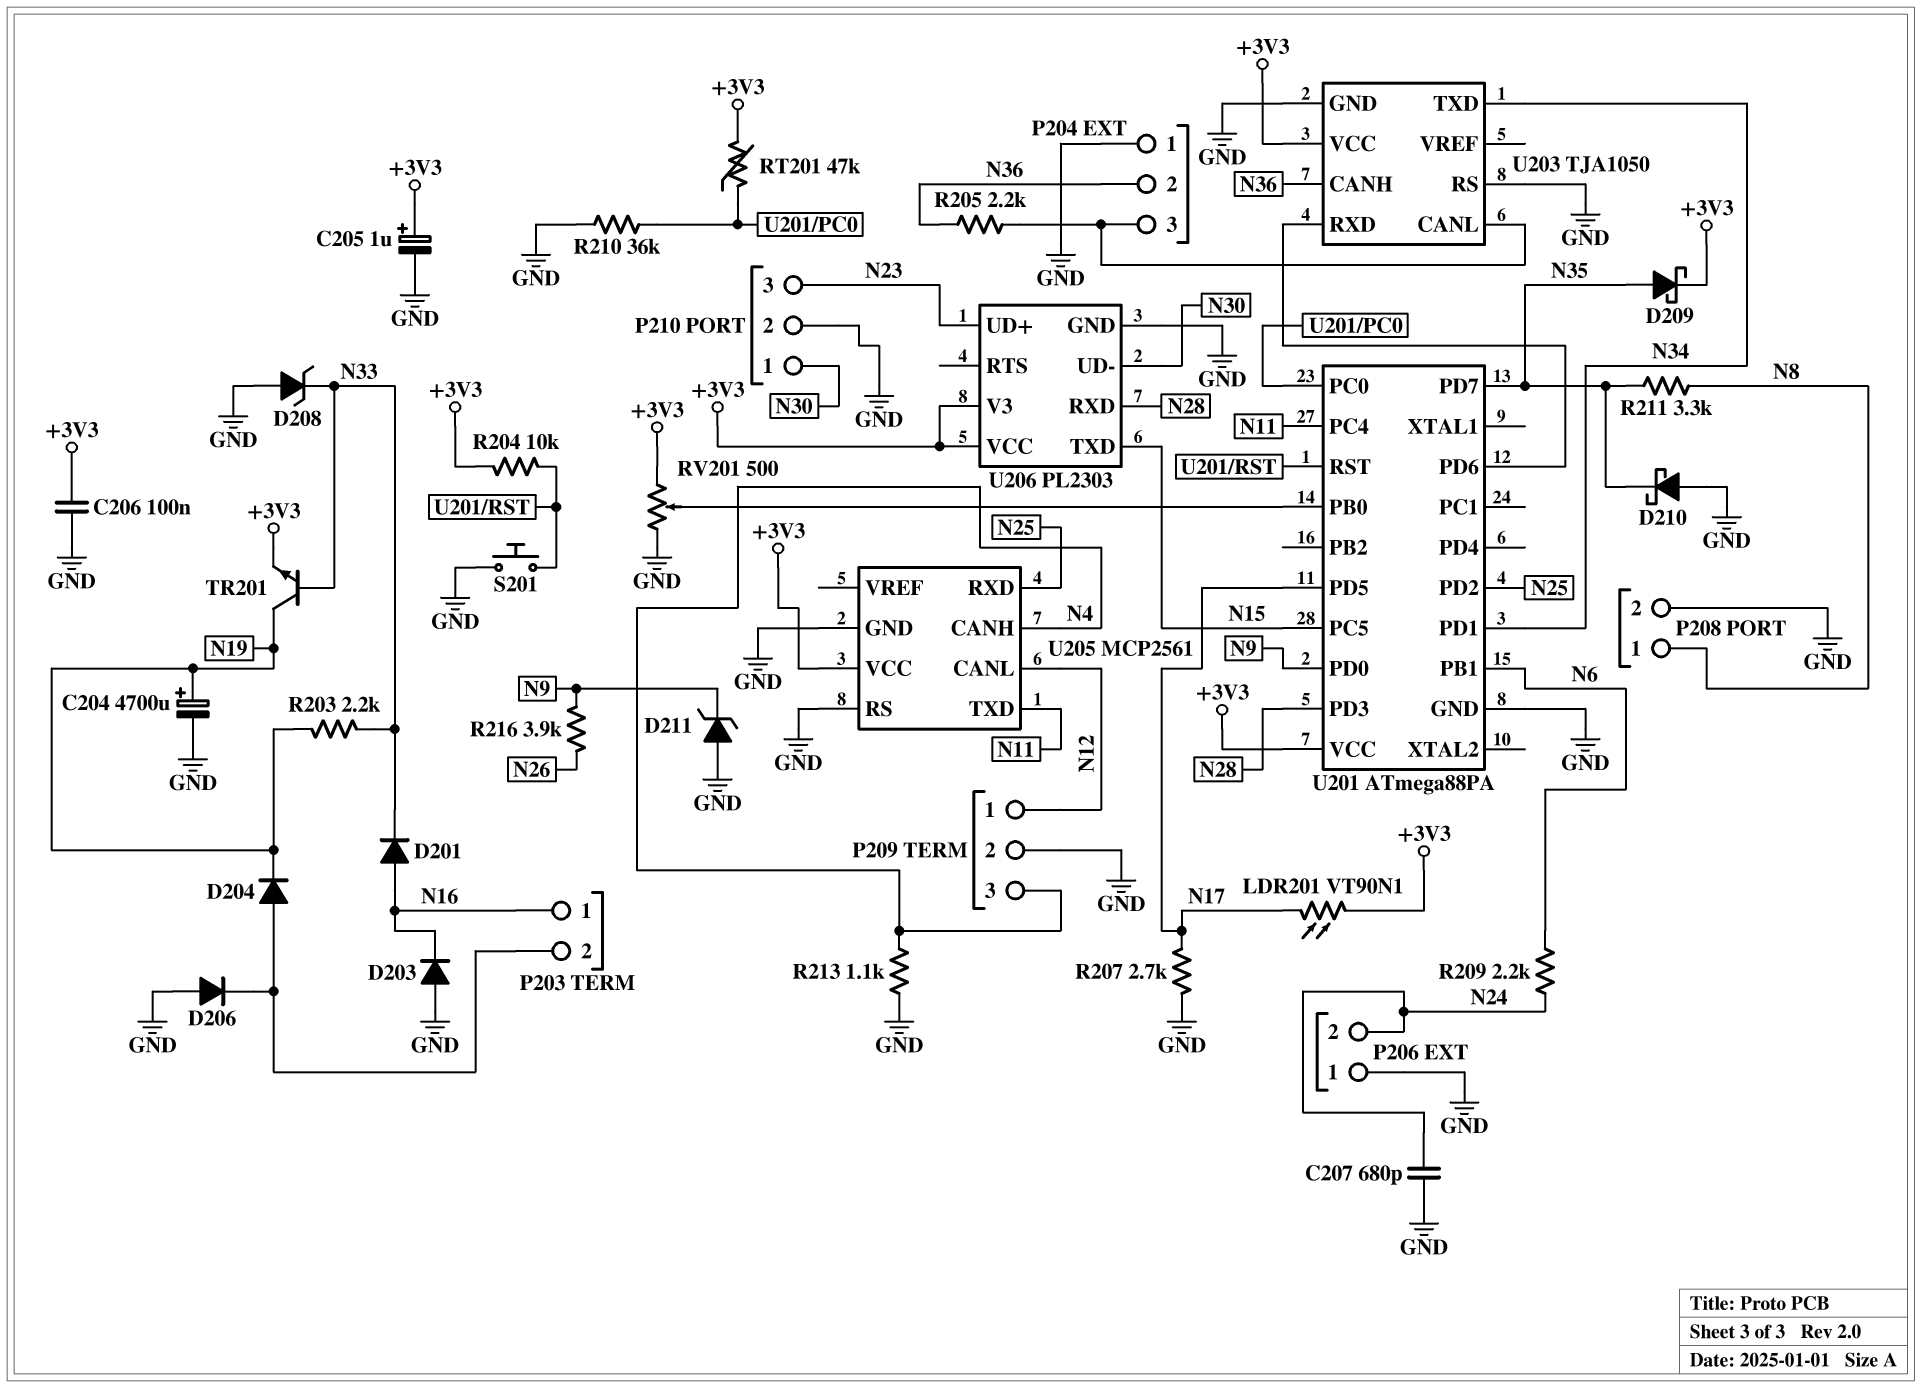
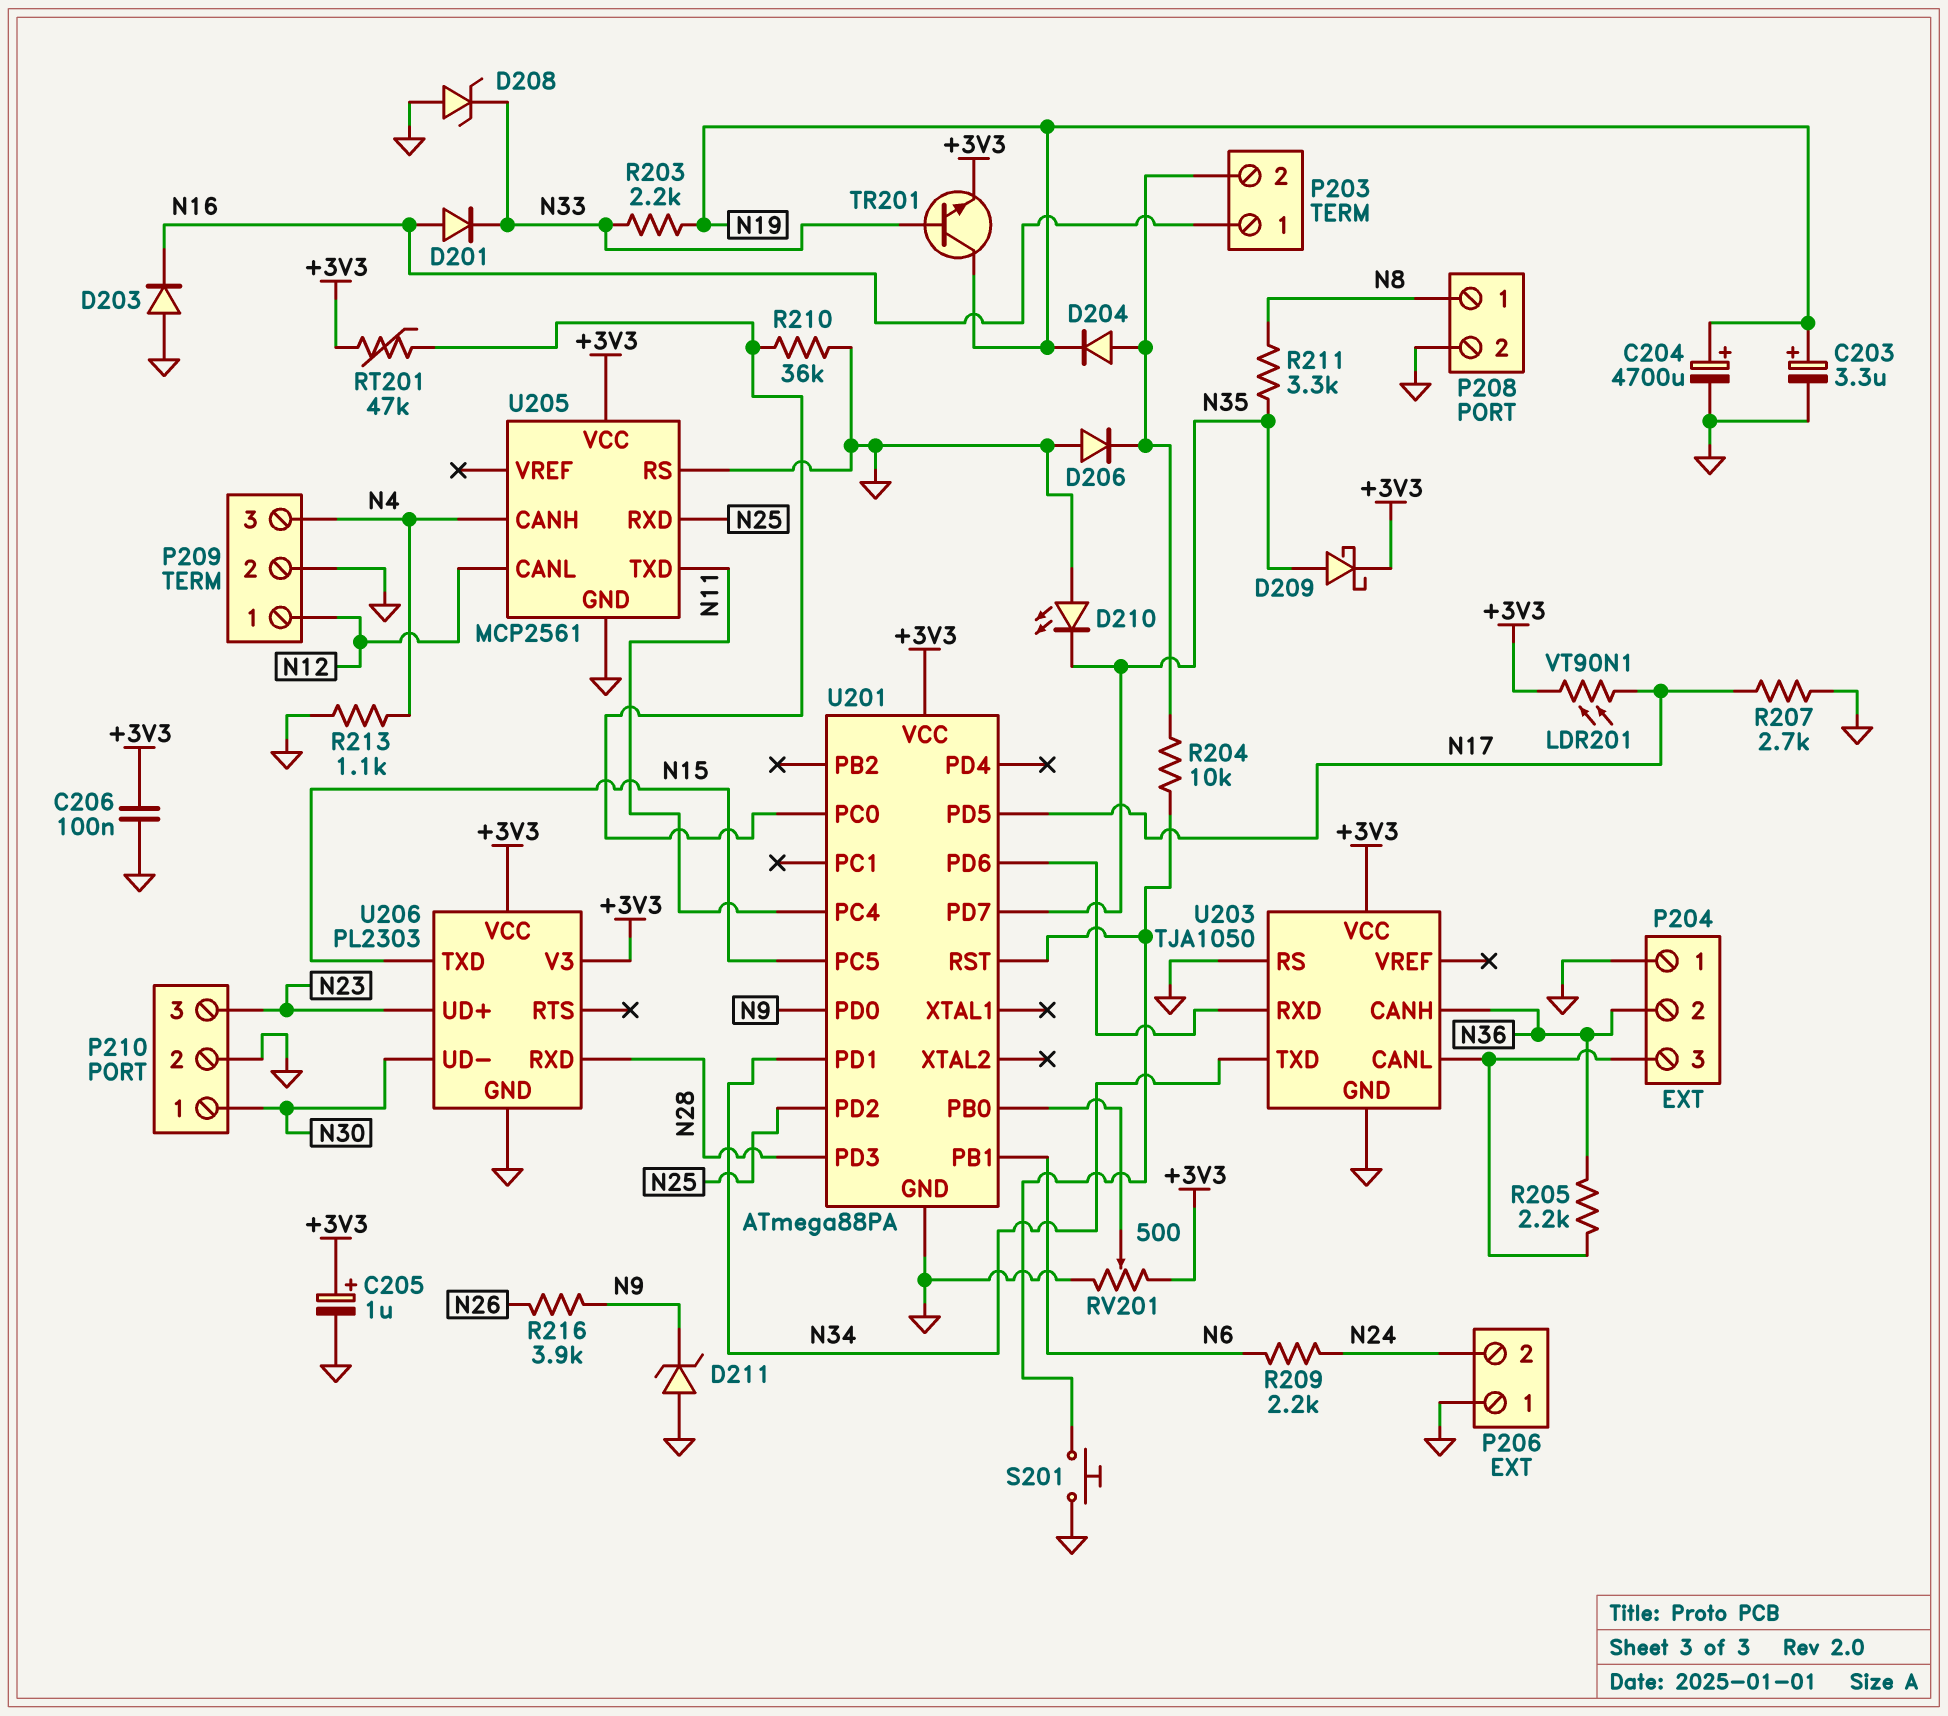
C203: none -> 3.3uF (plus N19, minus GND)
C207: 680pF (GND, N24) -> none
D210: schottky (A GND, K N35) -> LED (A GND, K N35)
R204: 10k (+3V3, U201/RST) -> 10k (P203/2, U201/RST)

